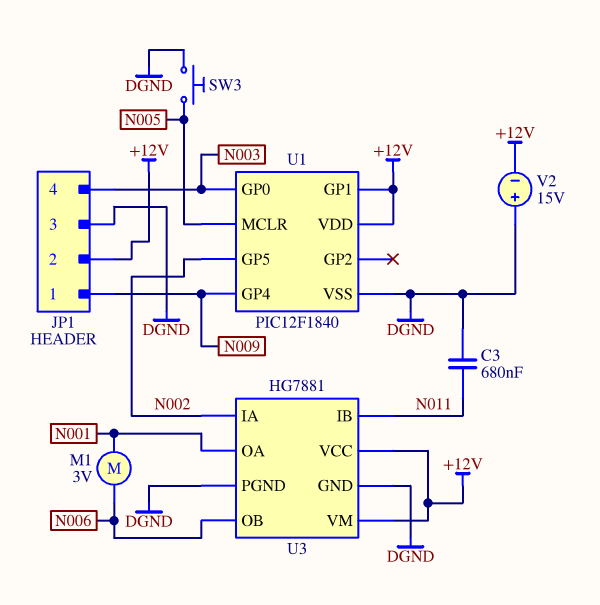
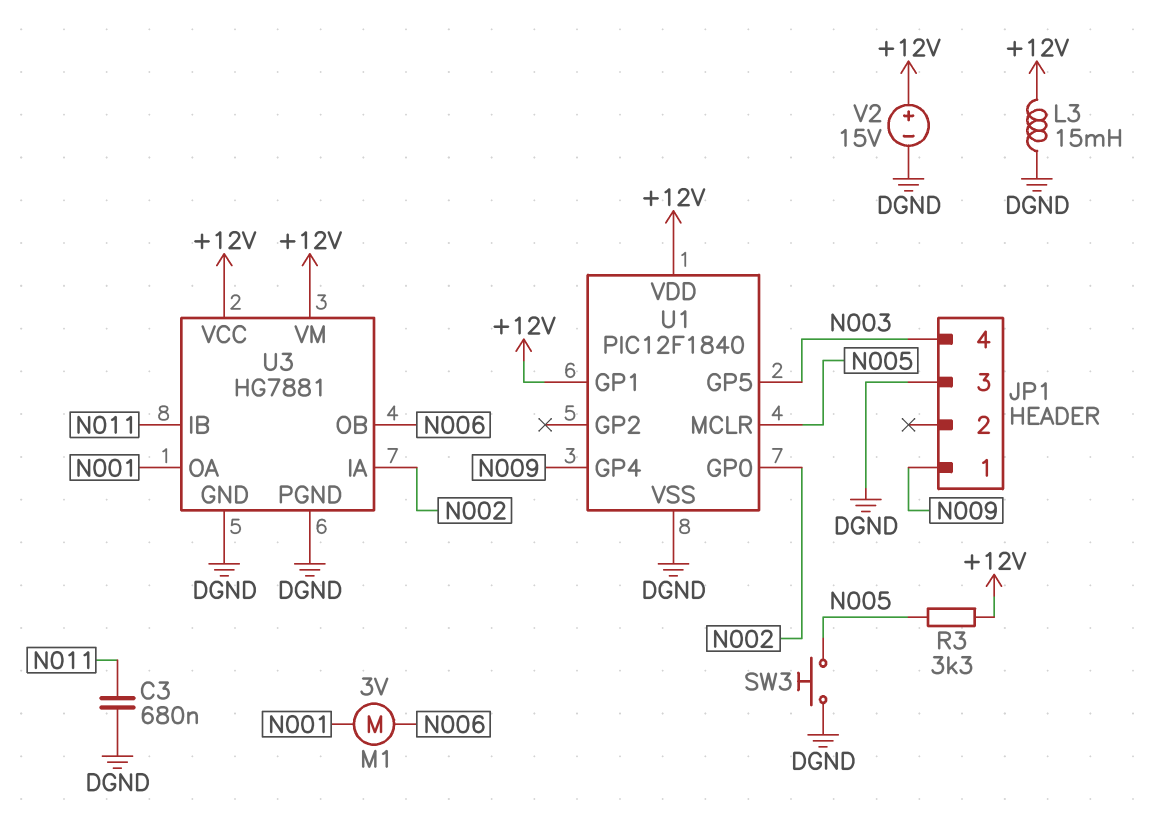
JP1 pin 2: +12V -> none
L3: none -> 15mH (+12V, DGND)
R3: none -> 3.3k (+12V, N005)
U1 pin GP0: N003 -> N002
U1 pin GP5: N002 -> N003
V2: 15V (plus DGND, minus +12V) -> 15V (plus +12V, minus DGND)

